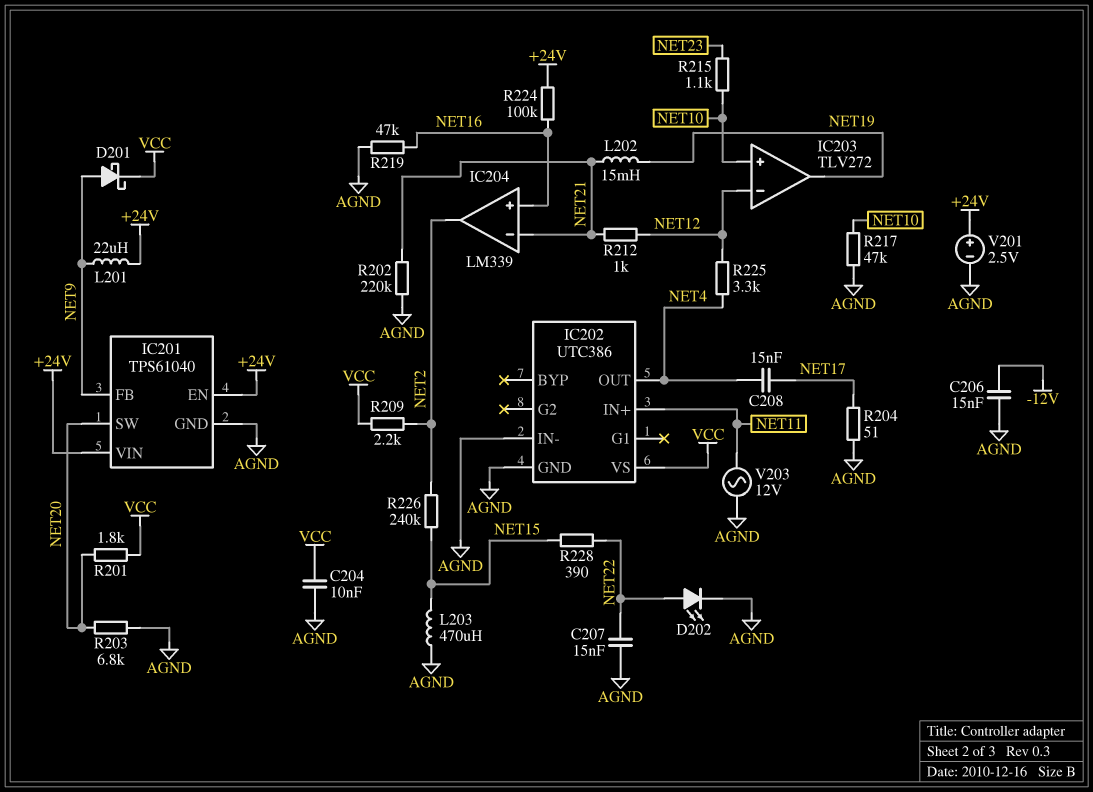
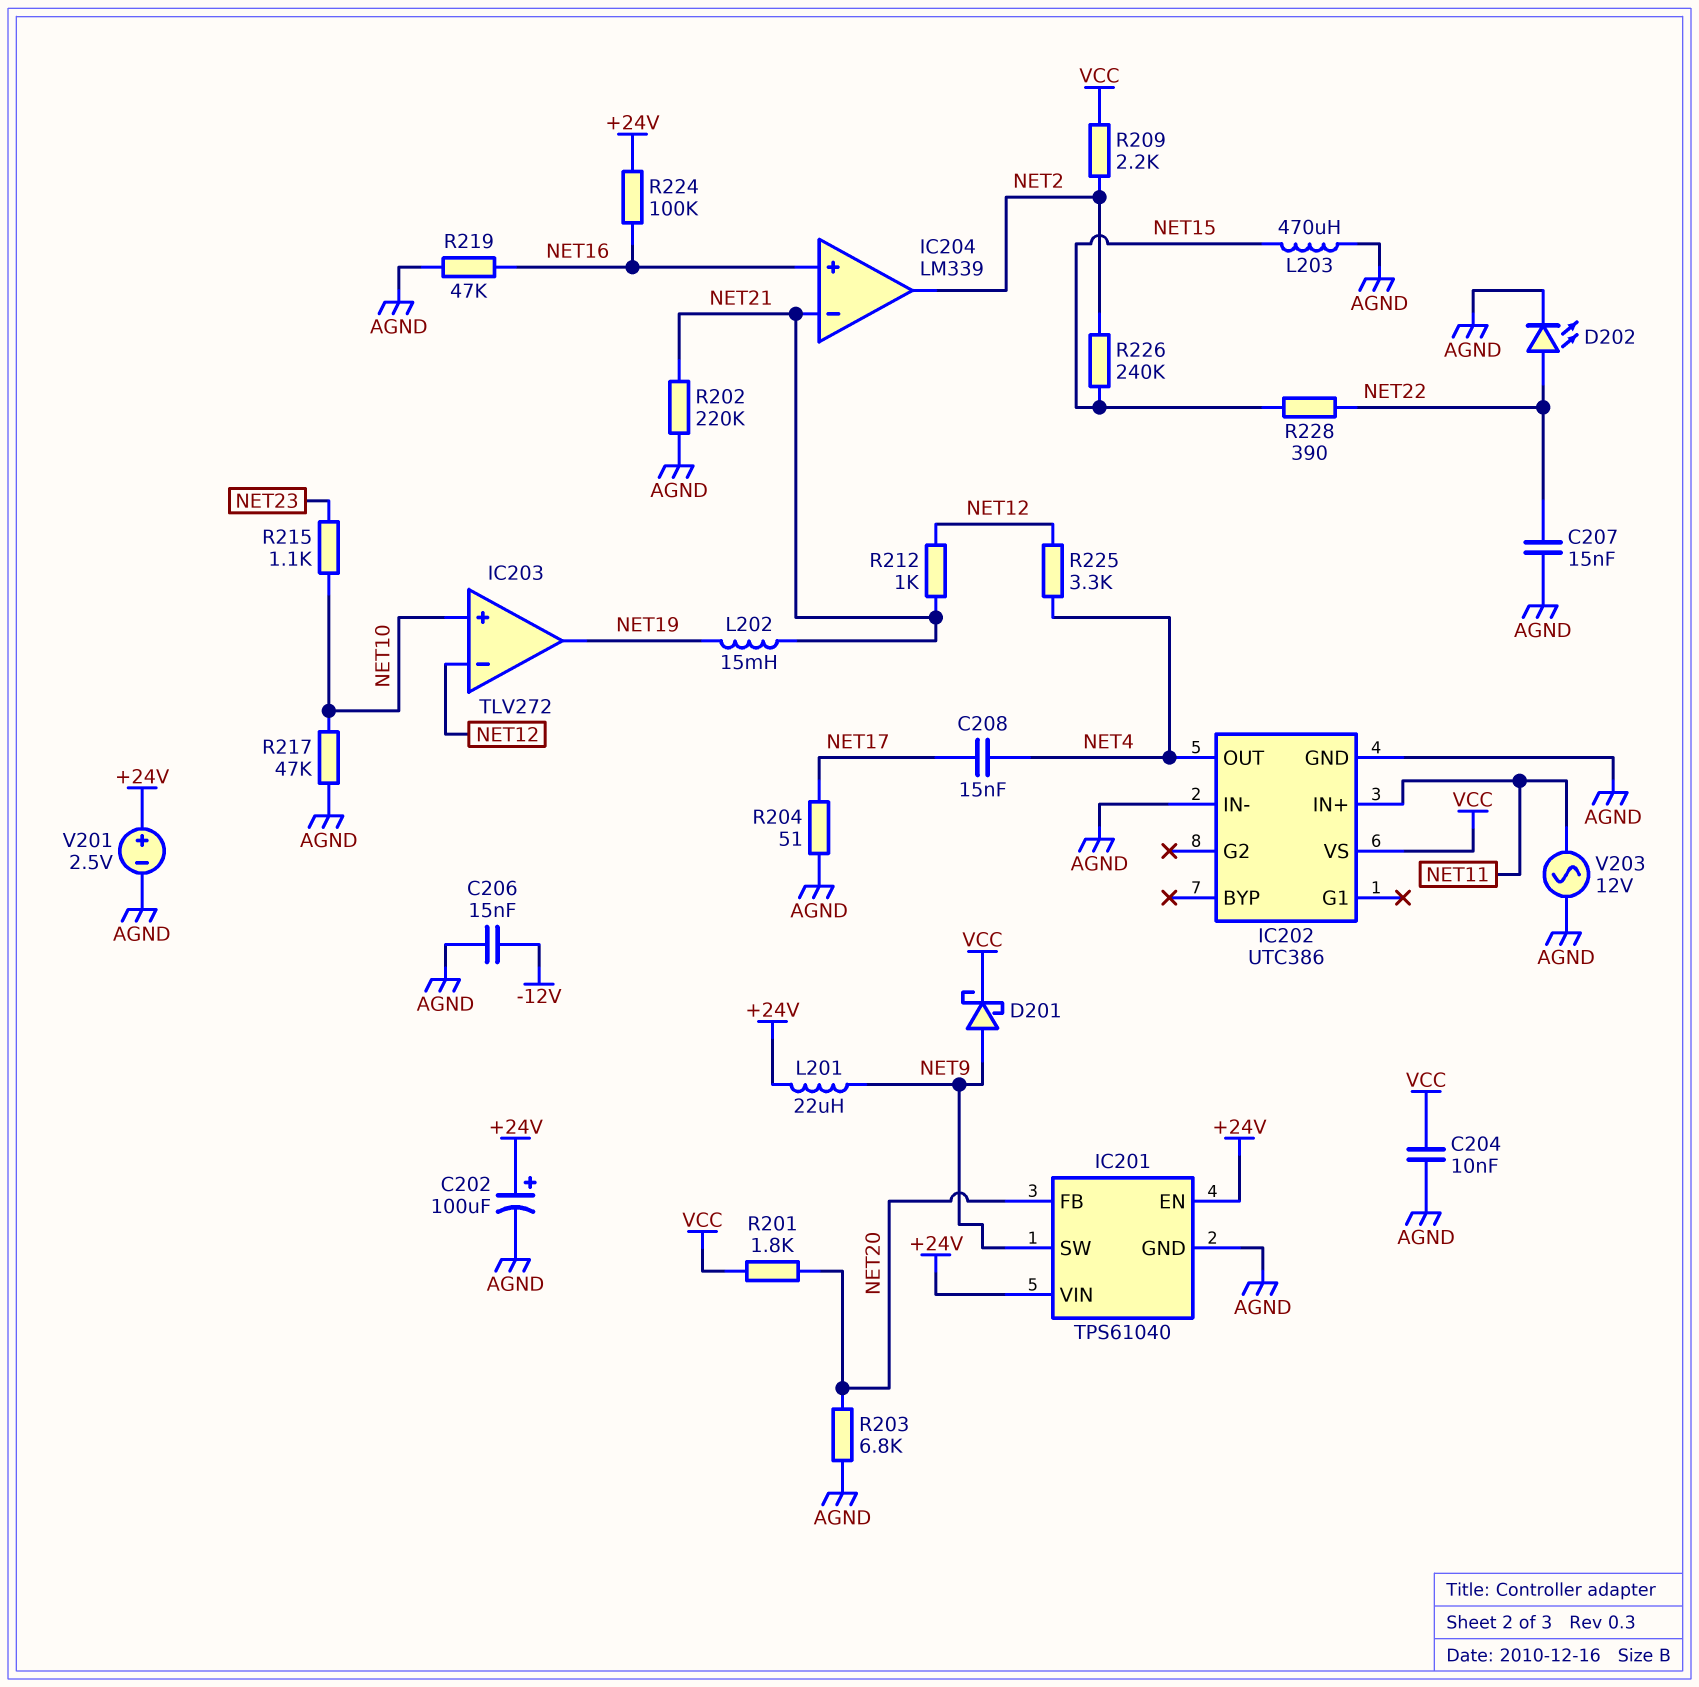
C202: none -> 100uF (plus +24V, minus AGND)
IC201 pin FB: NET9 -> NET20
IC201 pin SW: NET20 -> NET9

